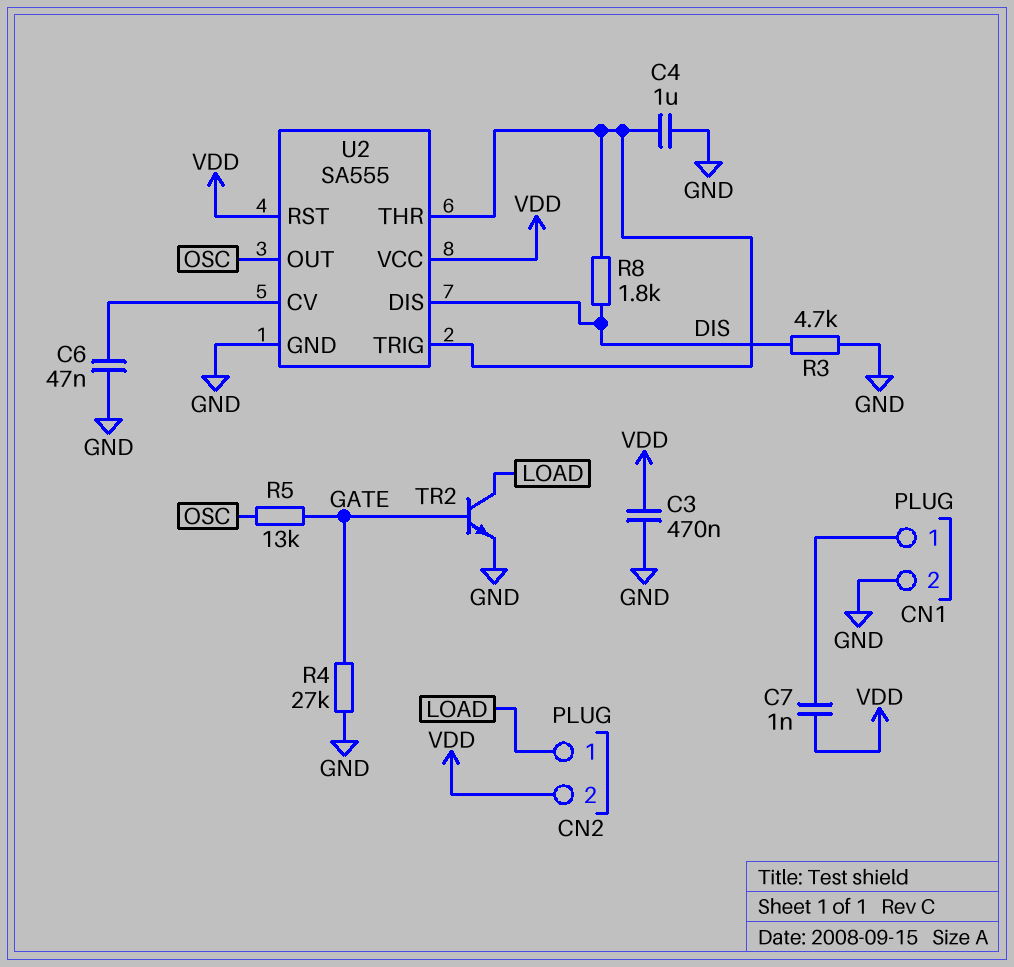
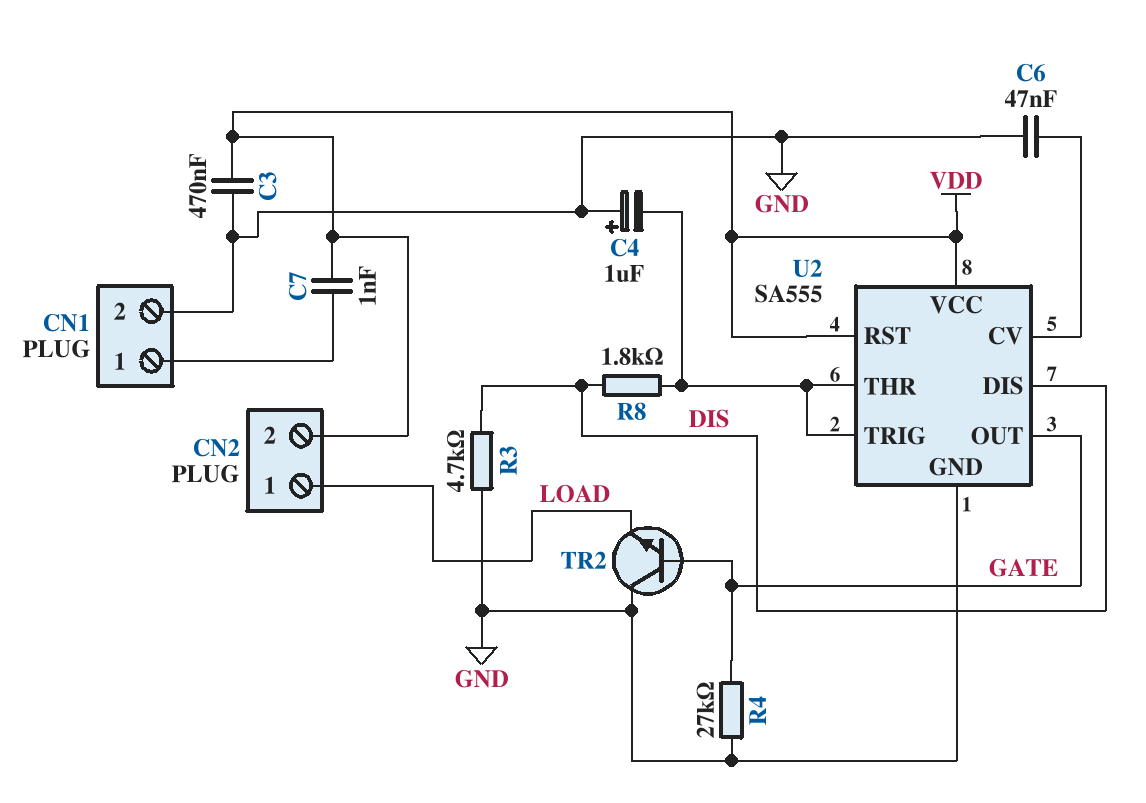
C4: 1uF (GND, U2/THR) -> 1uF (plus GND, minus U2/THR)
R5: 13k (GATE, OSC) -> none
TR2: NPN (B GATE, C LOAD, E GND) -> NPN (B GATE, C GND, E LOAD)
U2 pin OUT: OSC -> GATE

